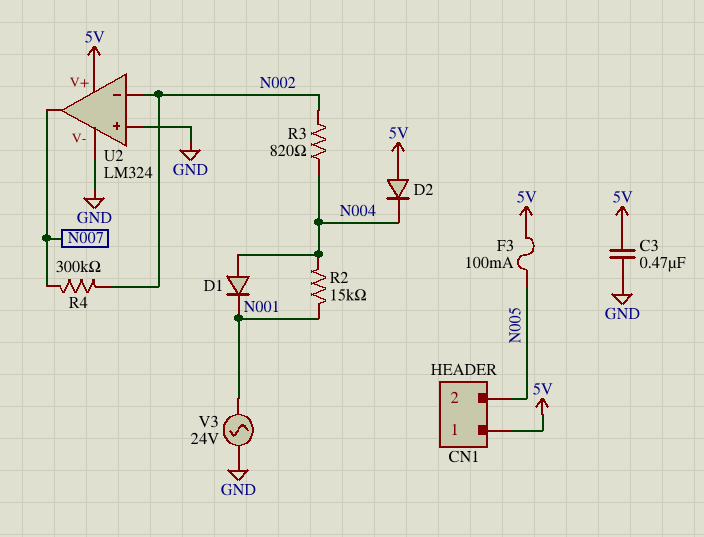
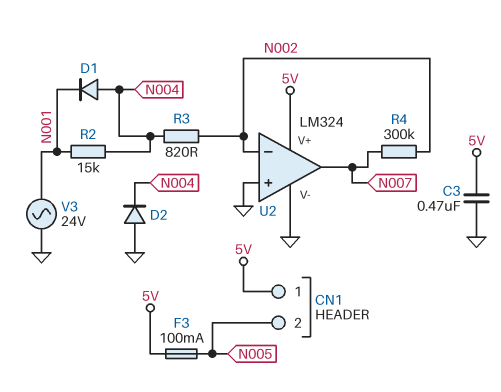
D2: diode (A 5V, K N004) -> diode (A GND, K N004)

